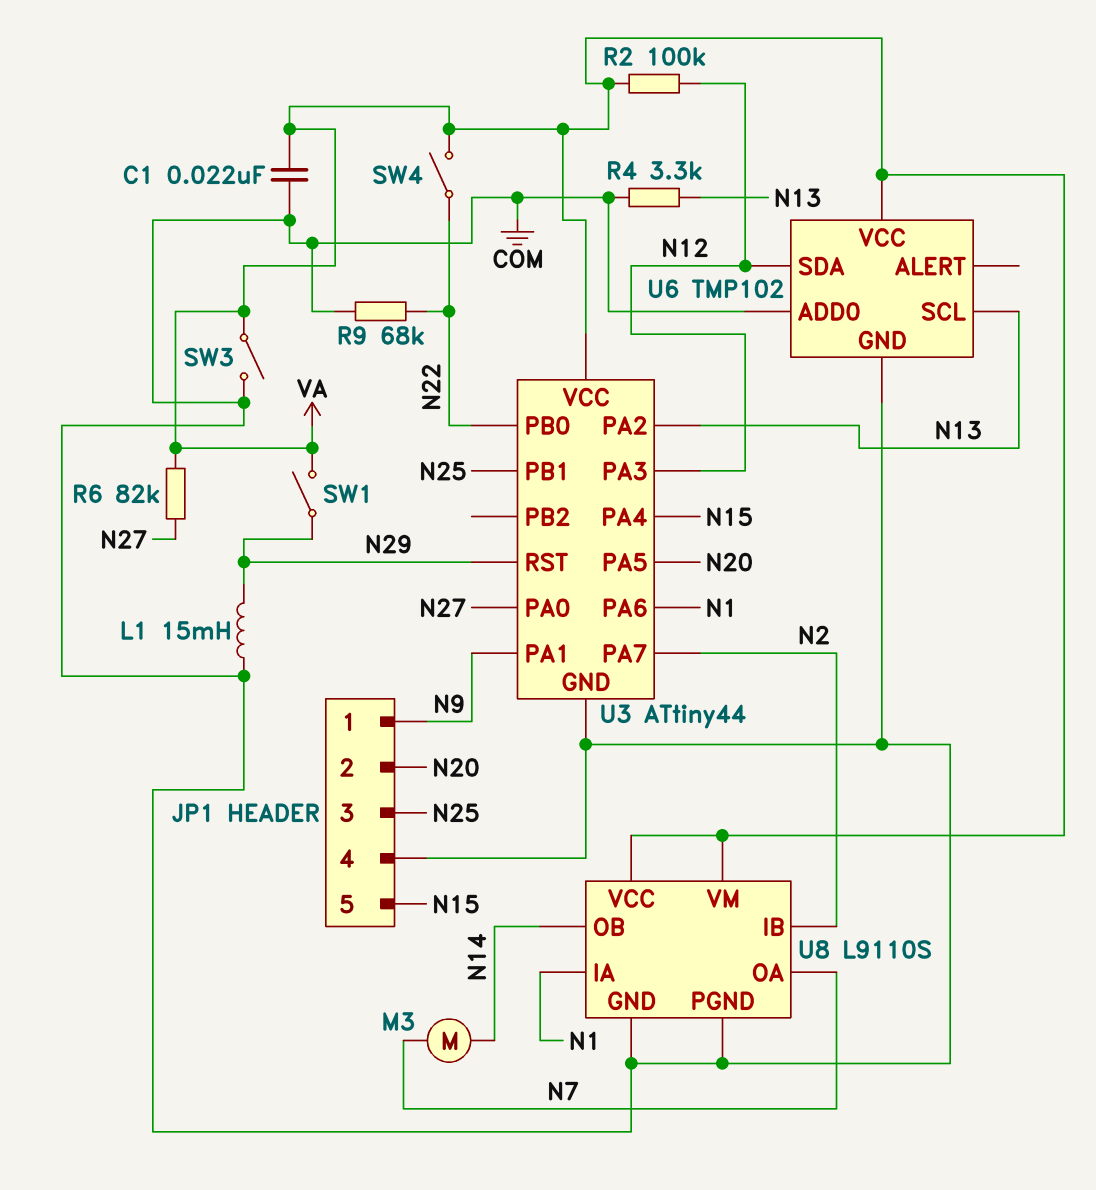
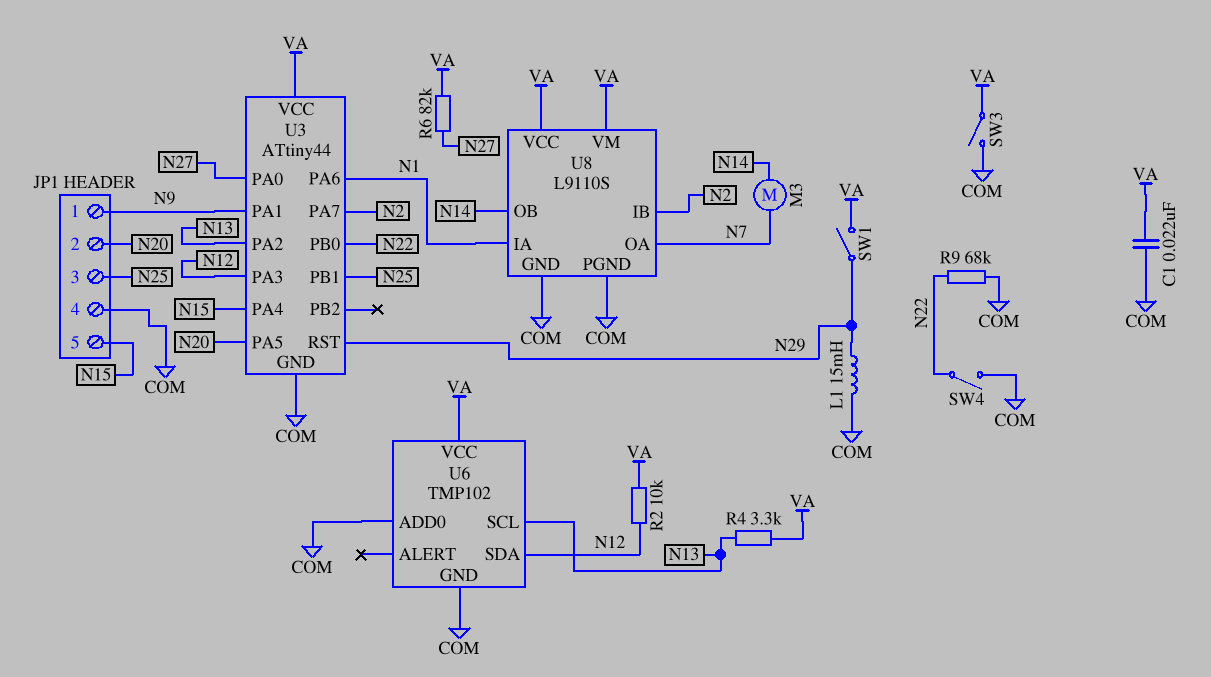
R2: 100k (N12, VA) -> 10k (N12, VA)
R4: 3.3k (COM, N13) -> 3.3k (N13, VA)
SW4: switch (N22, VA) -> switch (COM, N22)

